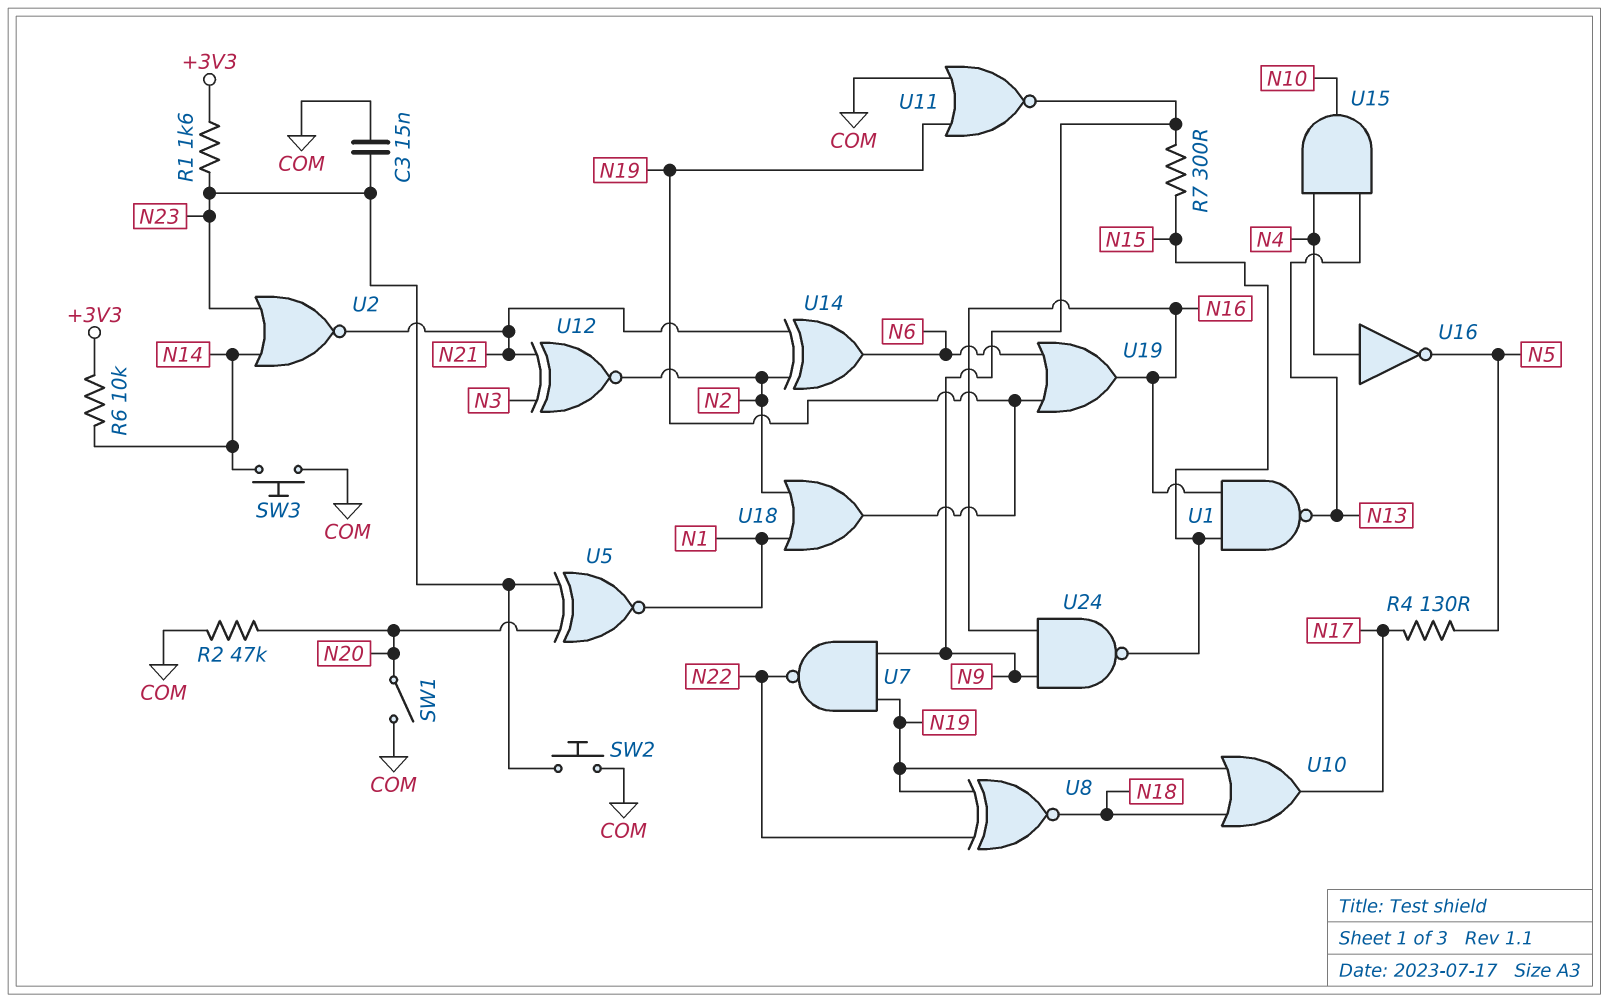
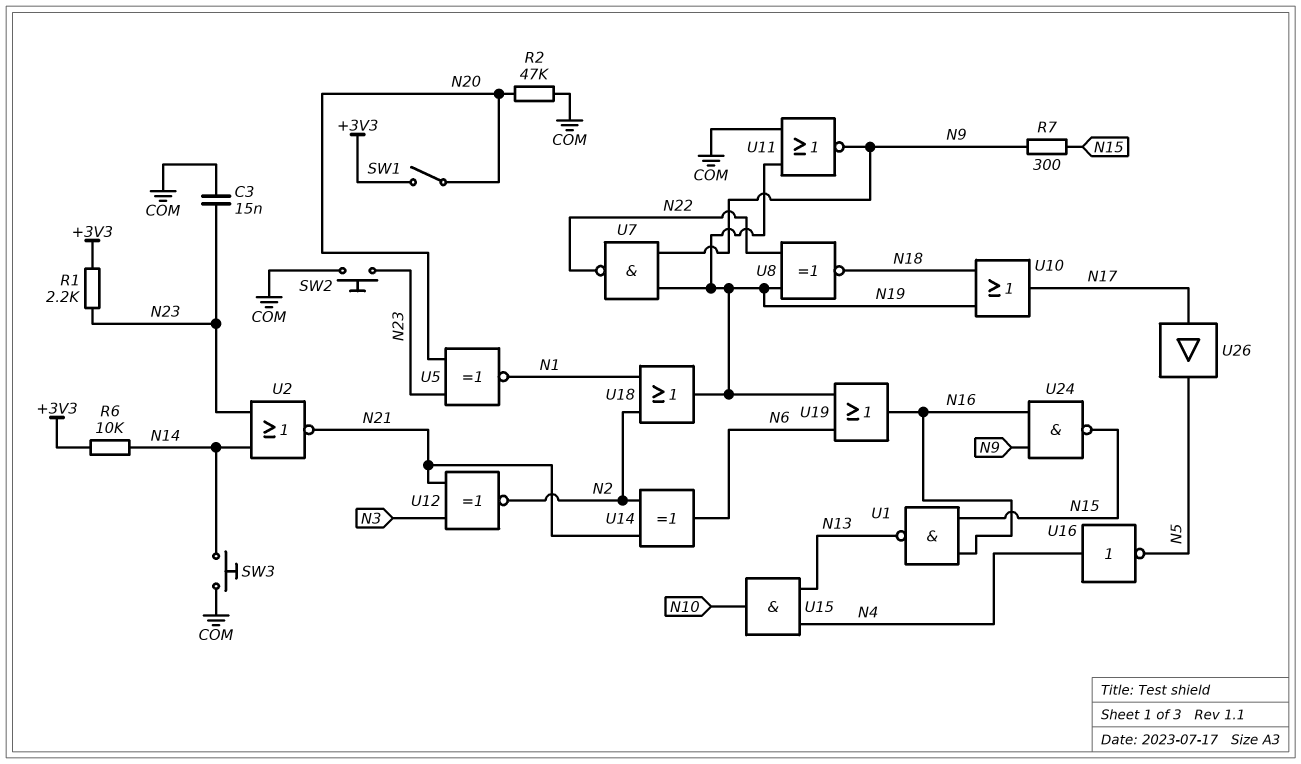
R1: 1.6k (+3V3, N23) -> 2.2k (+3V3, N23)
R4: 130 (N5, N17) -> none
SW1: switch (COM, N20) -> switch (+3V3, N20)
U26: none -> buffer (in N17, out N5)

